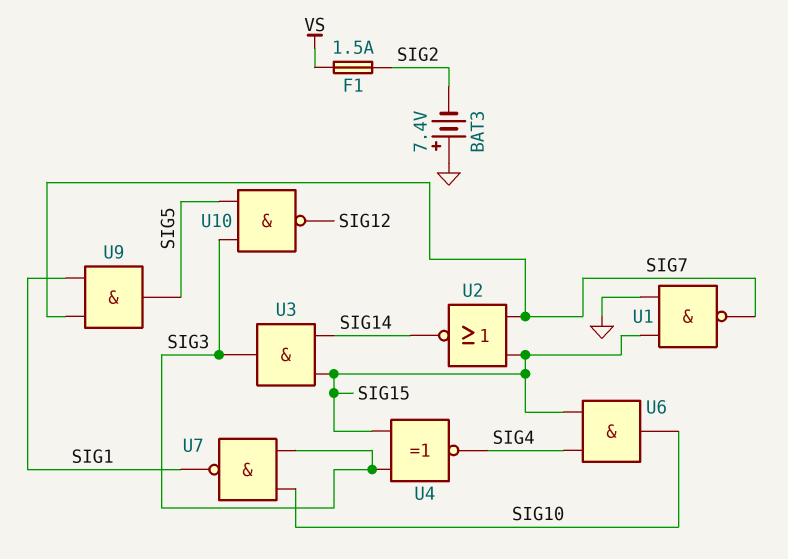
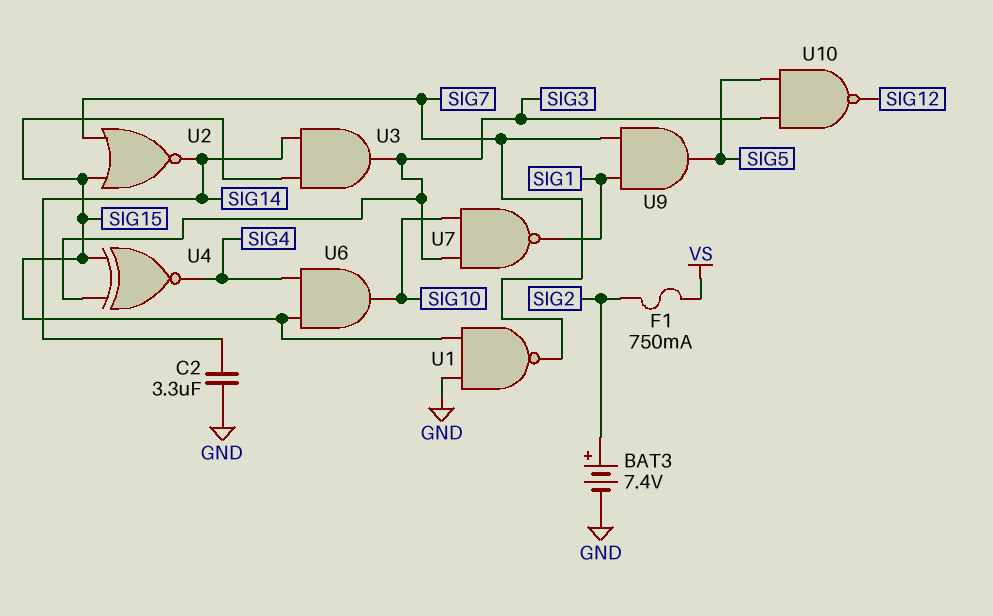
BAT3: 7.4V (plus GND, minus SIG2) -> 7.4V (plus SIG2, minus GND)
C2: none -> 3.3uF (GND, SIG14)
F1: 1.5A (SIG2, VS) -> 750mA (SIG2, VS)

